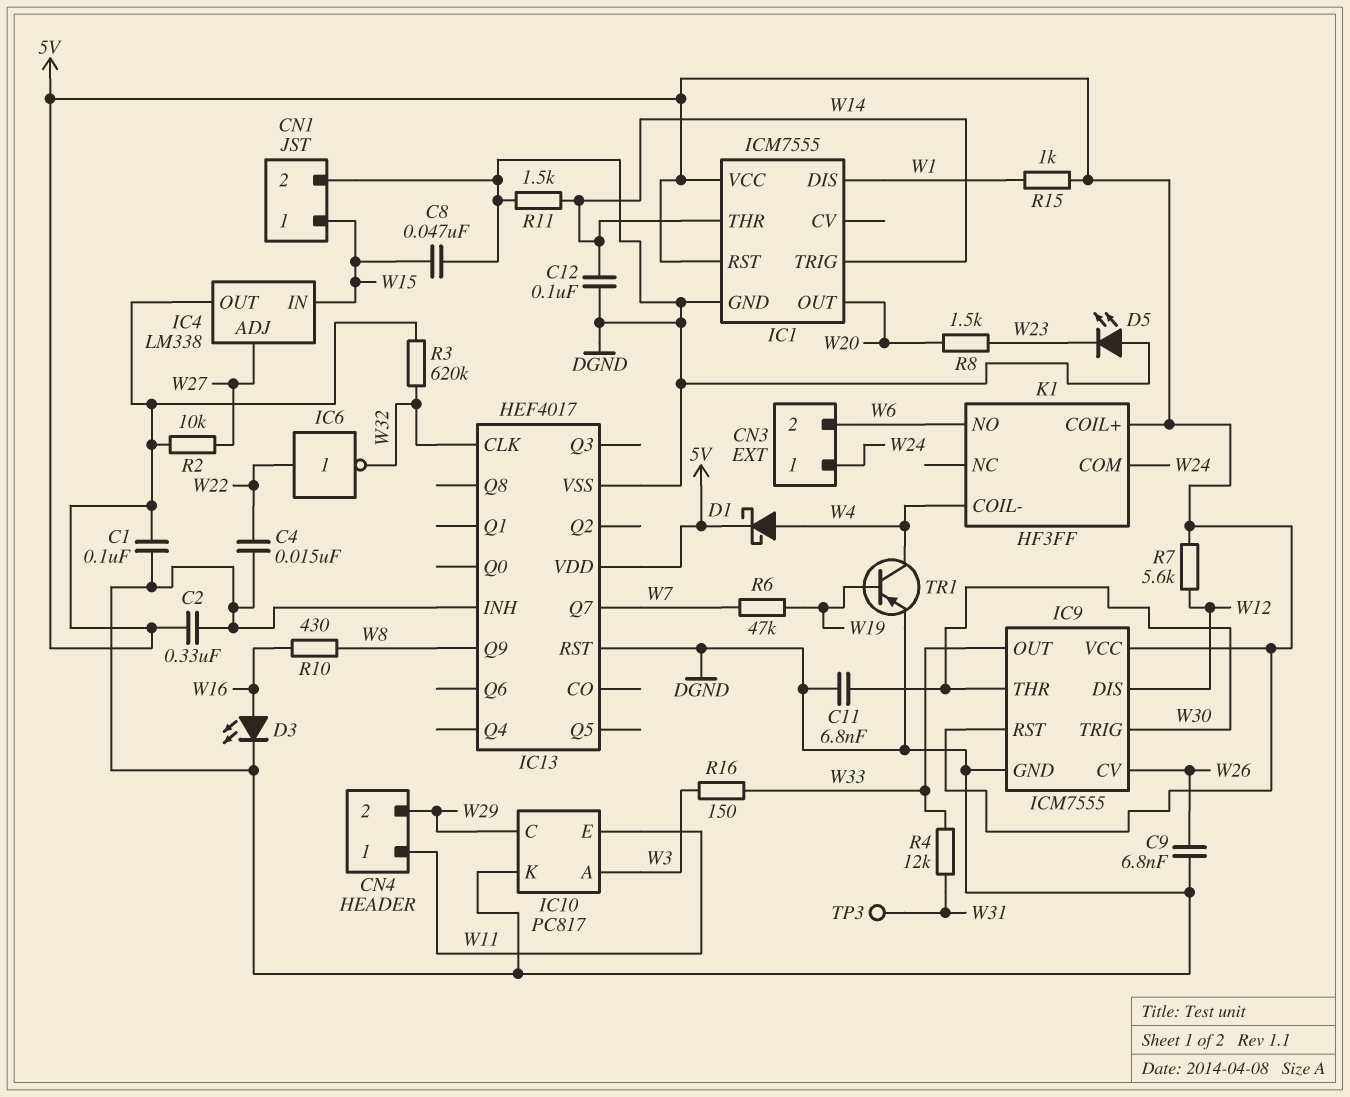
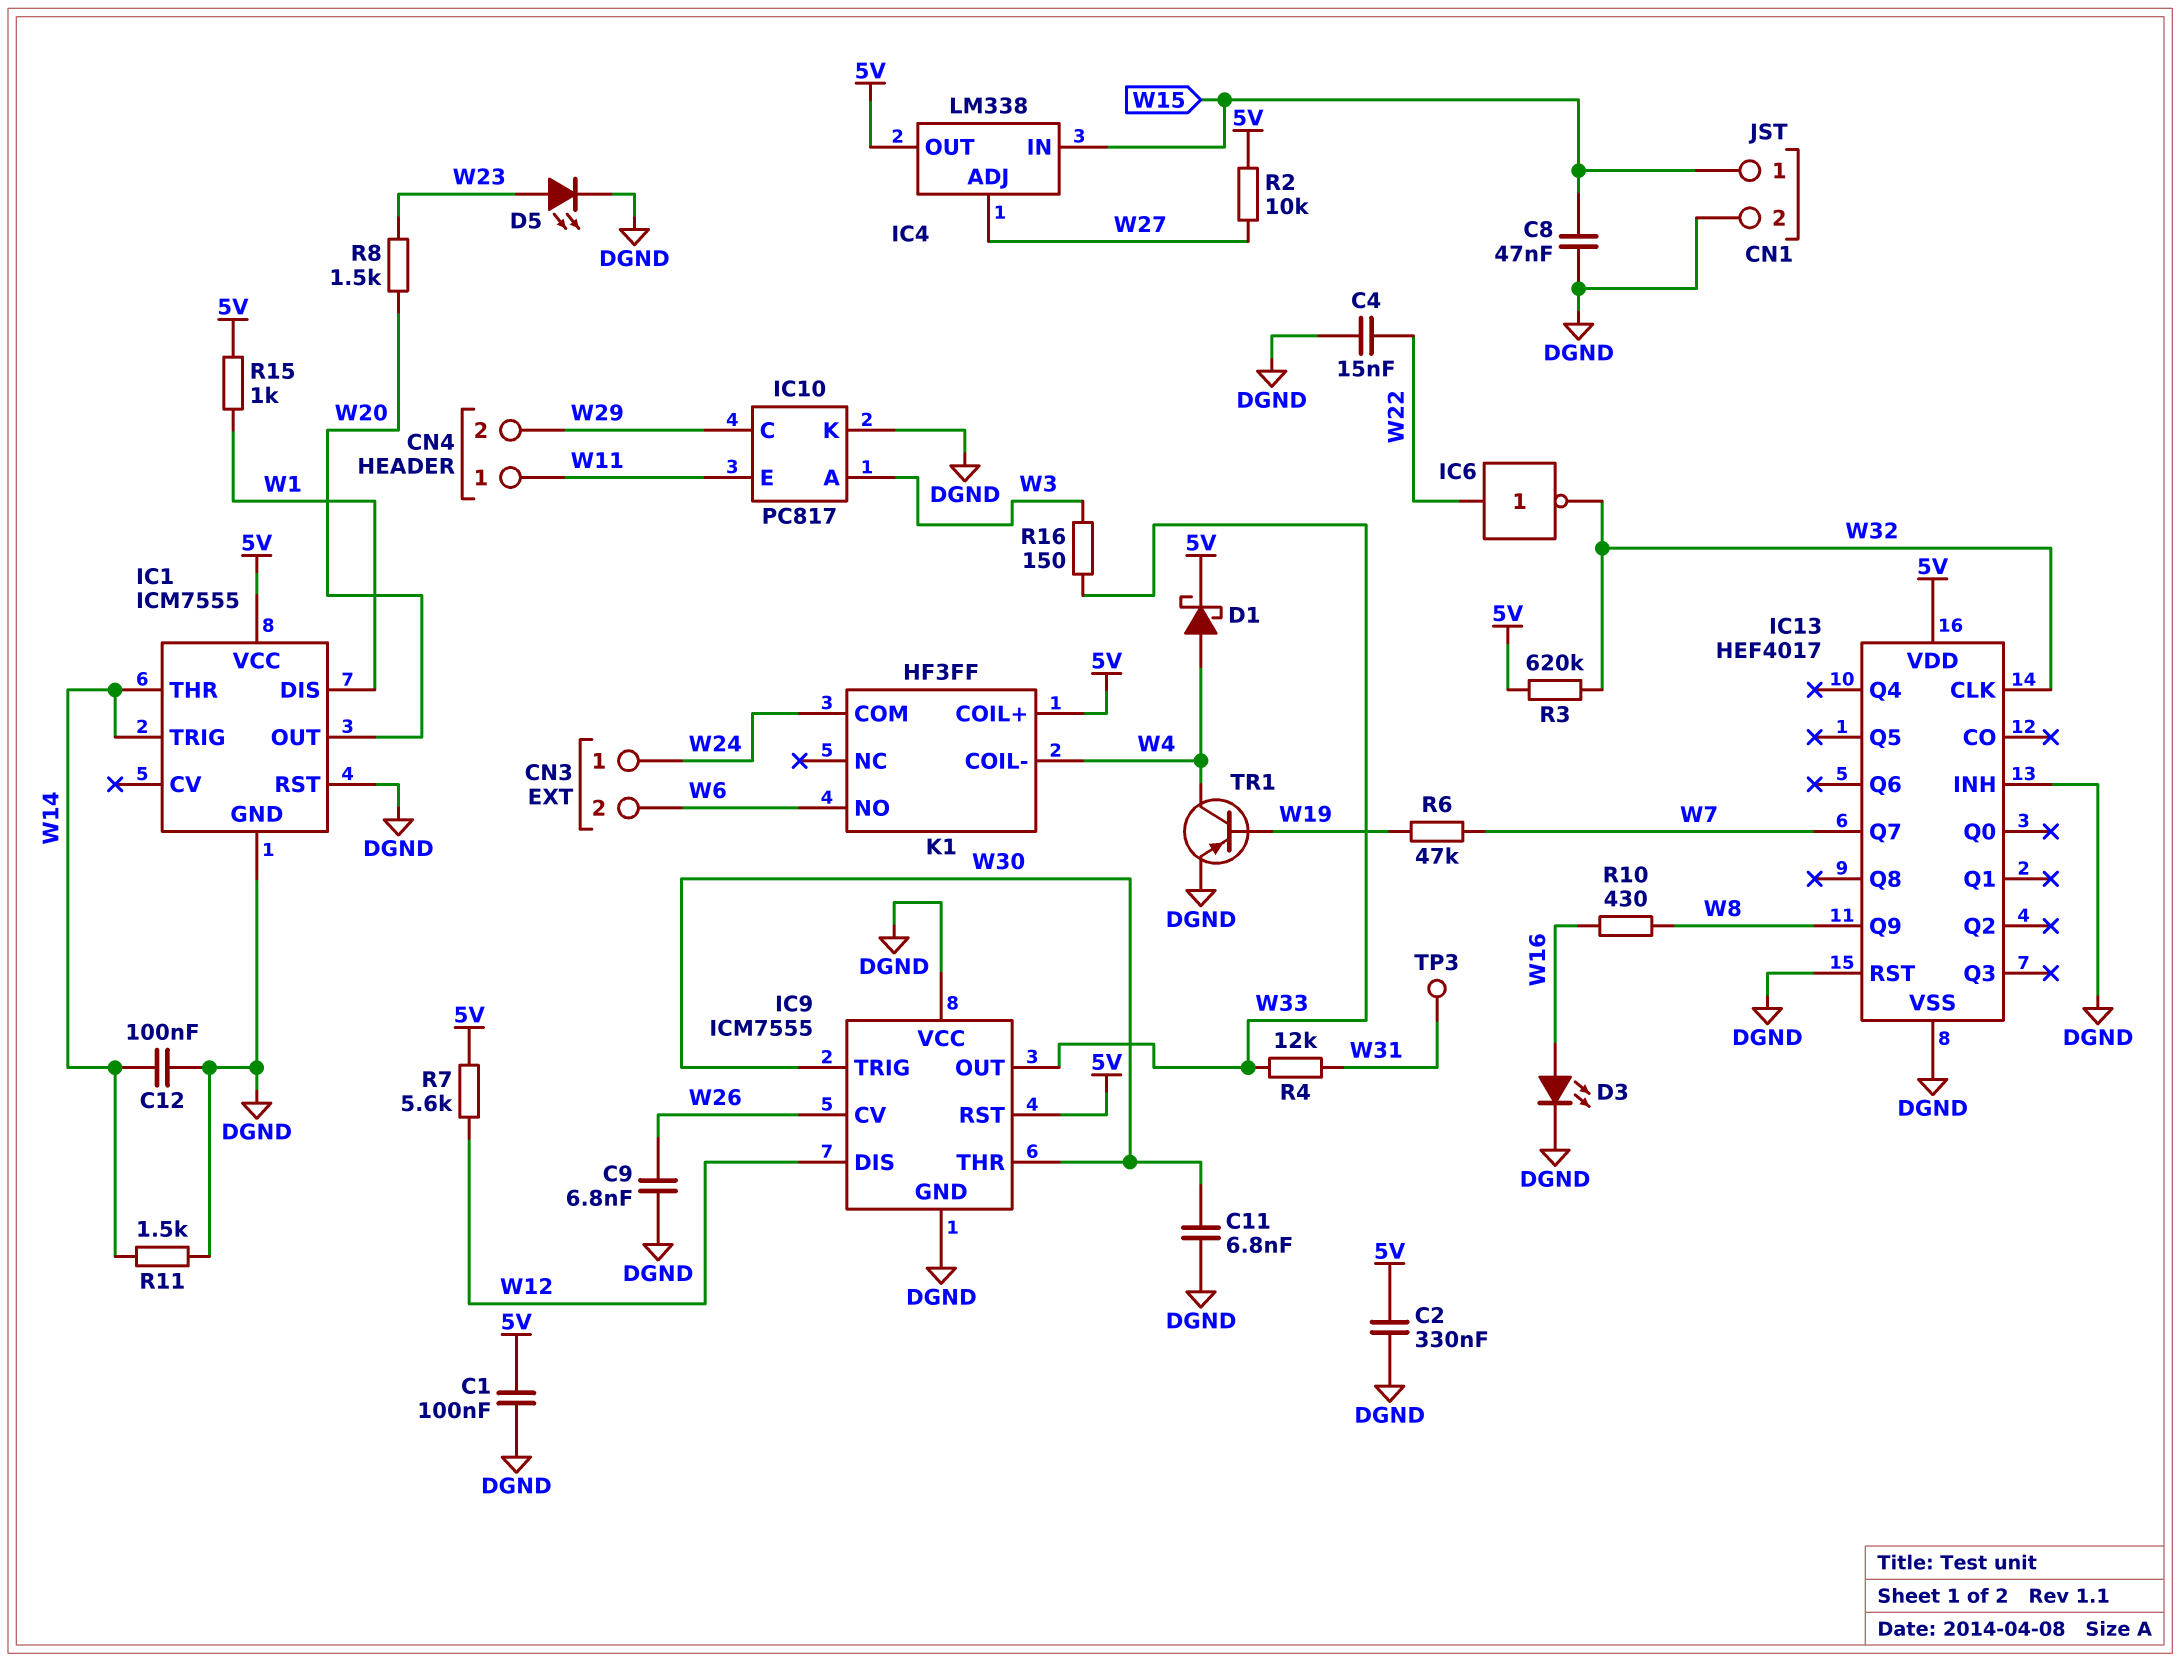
D5: LED (A DGND, K W23) -> LED (A W23, K DGND)
IC1 pin RST: 5V -> DGND
IC9 pin VCC: 5V -> DGND

